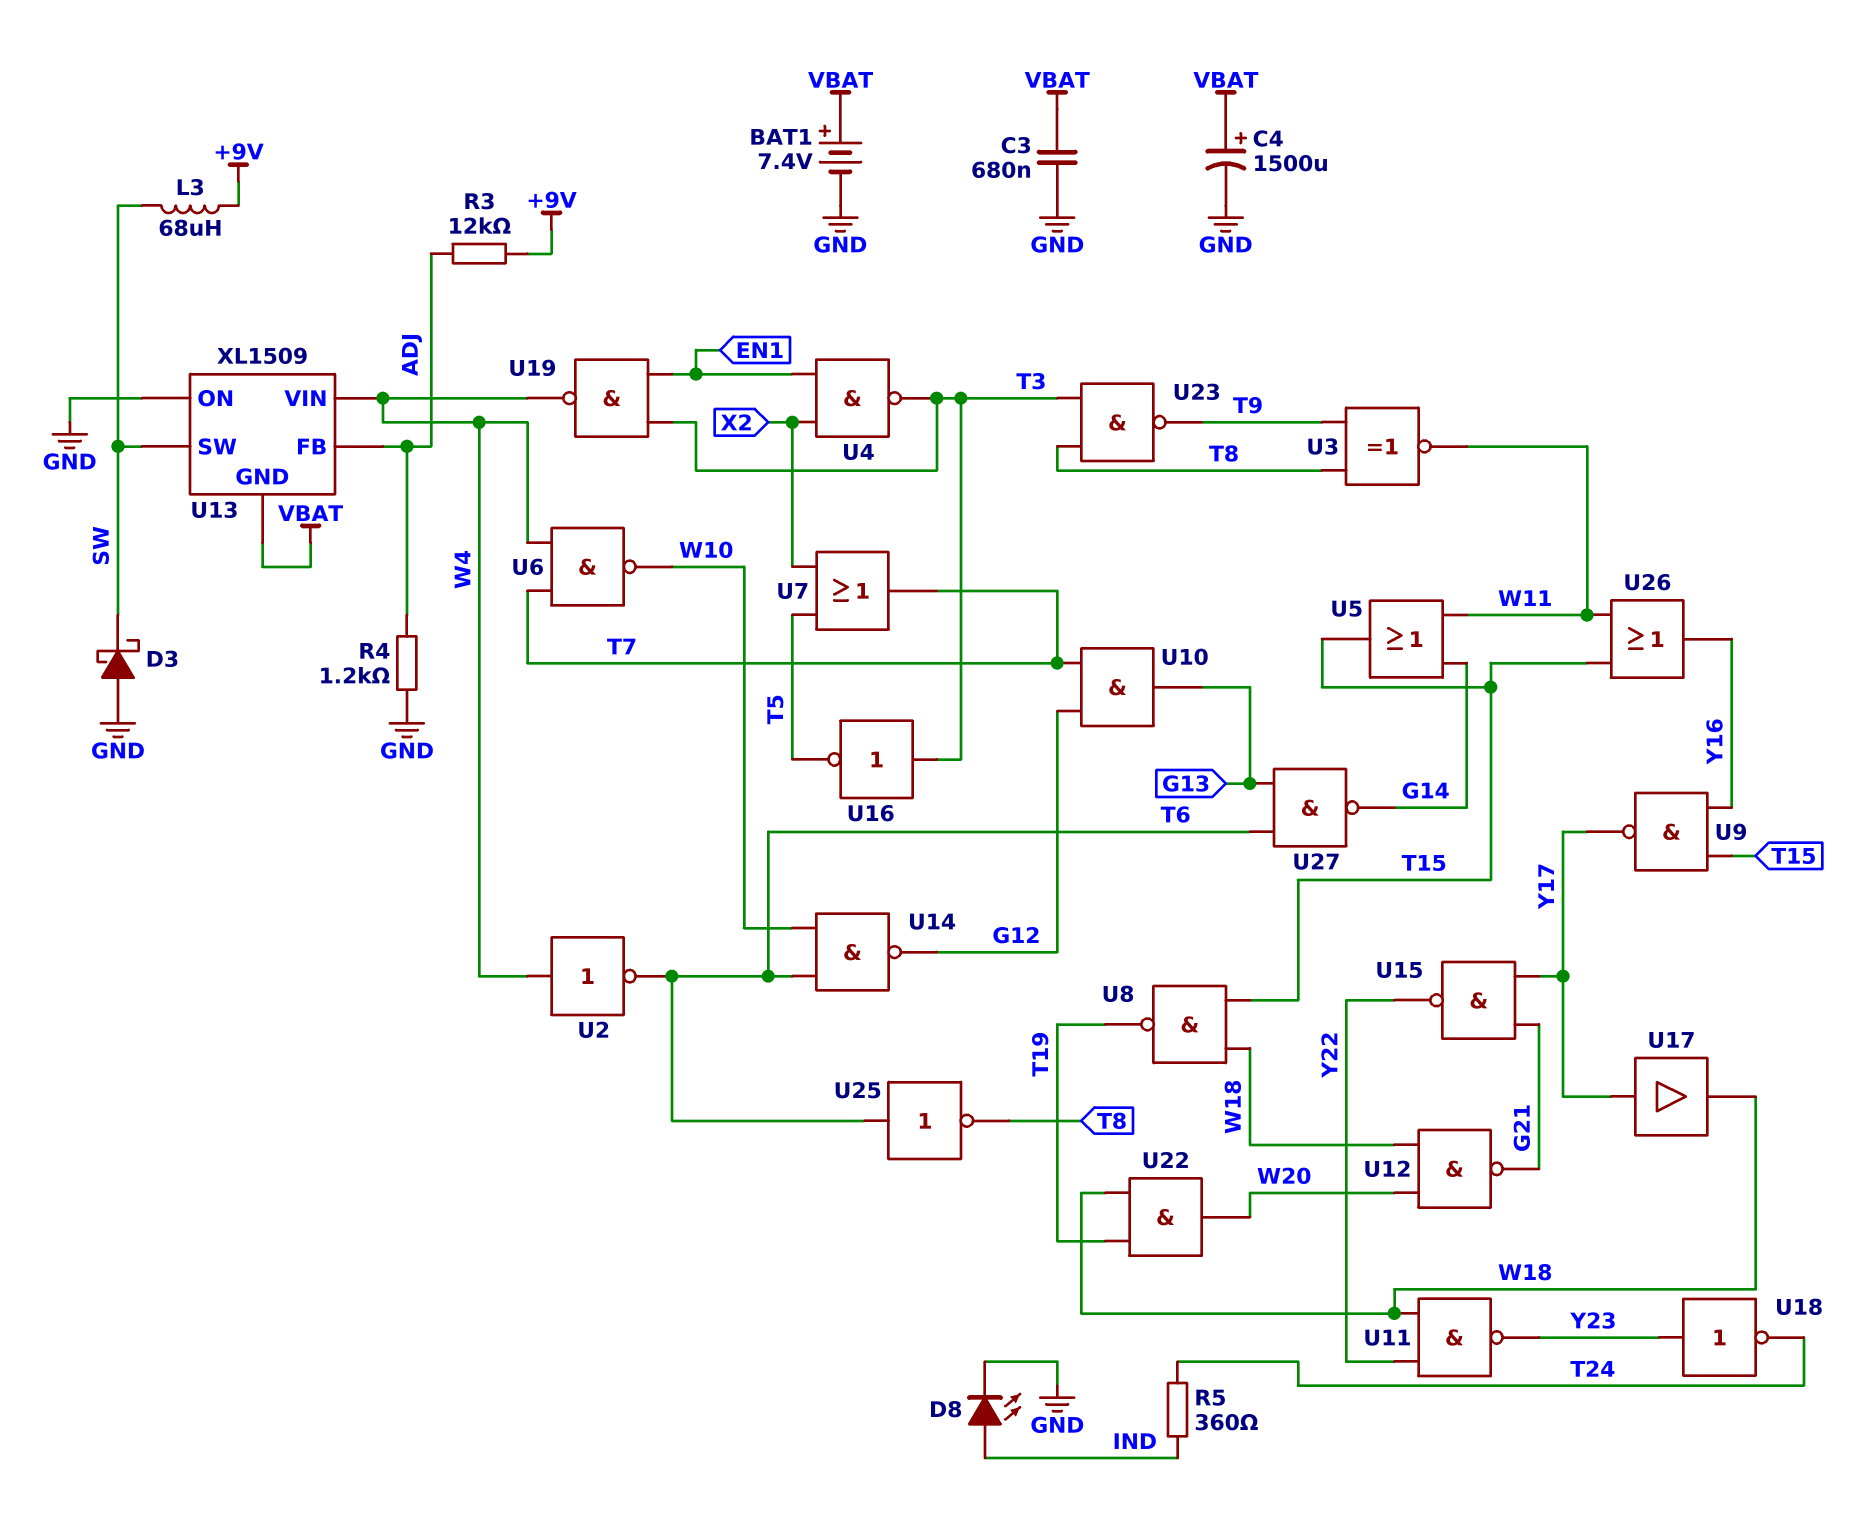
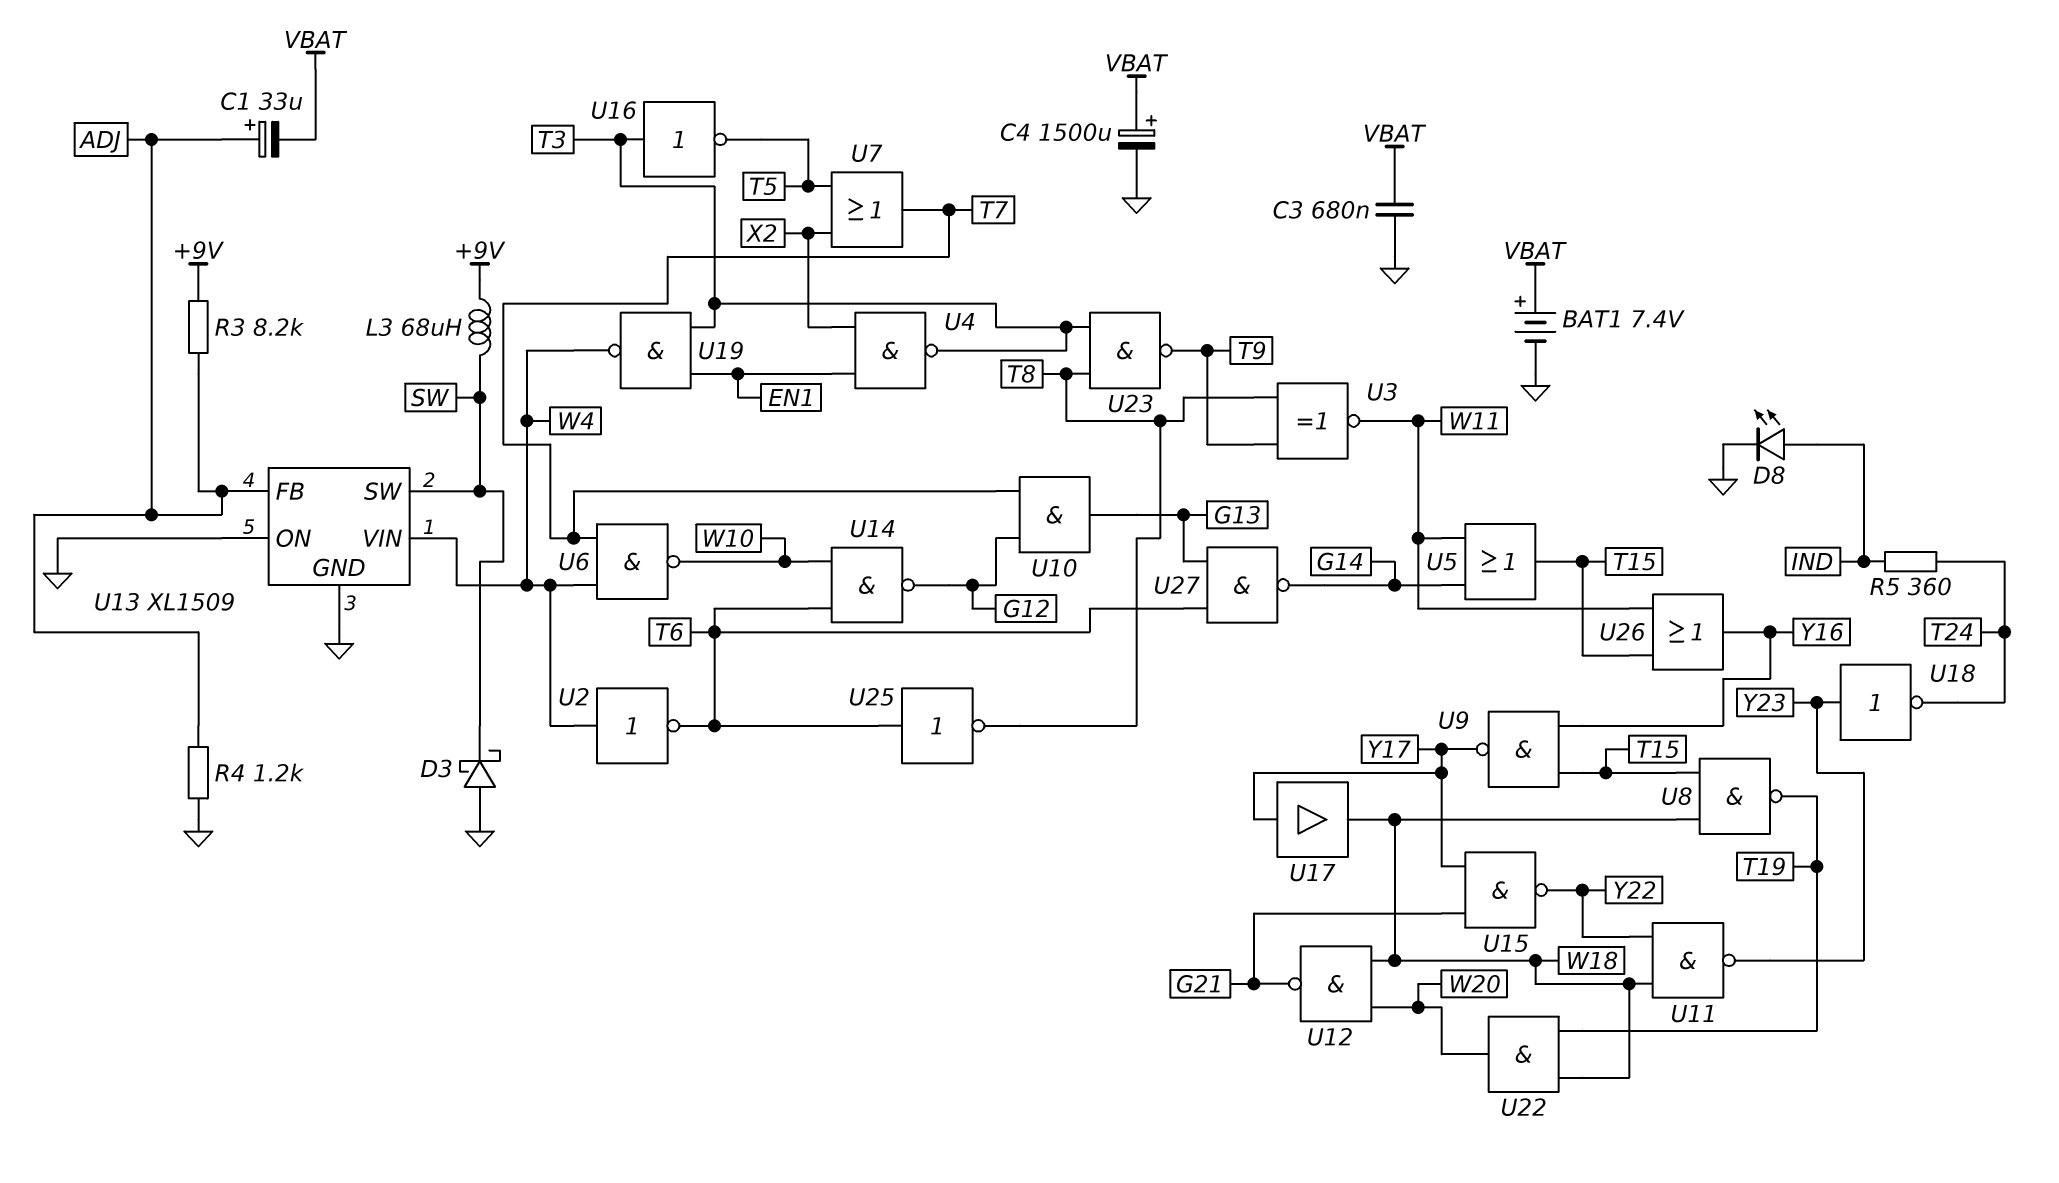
C1: none -> 33uF (plus ADJ, minus VBAT)
R3: 12k (+9V, ADJ) -> 8.2k (+9V, ADJ)
U13 pin GND: VBAT -> GND

